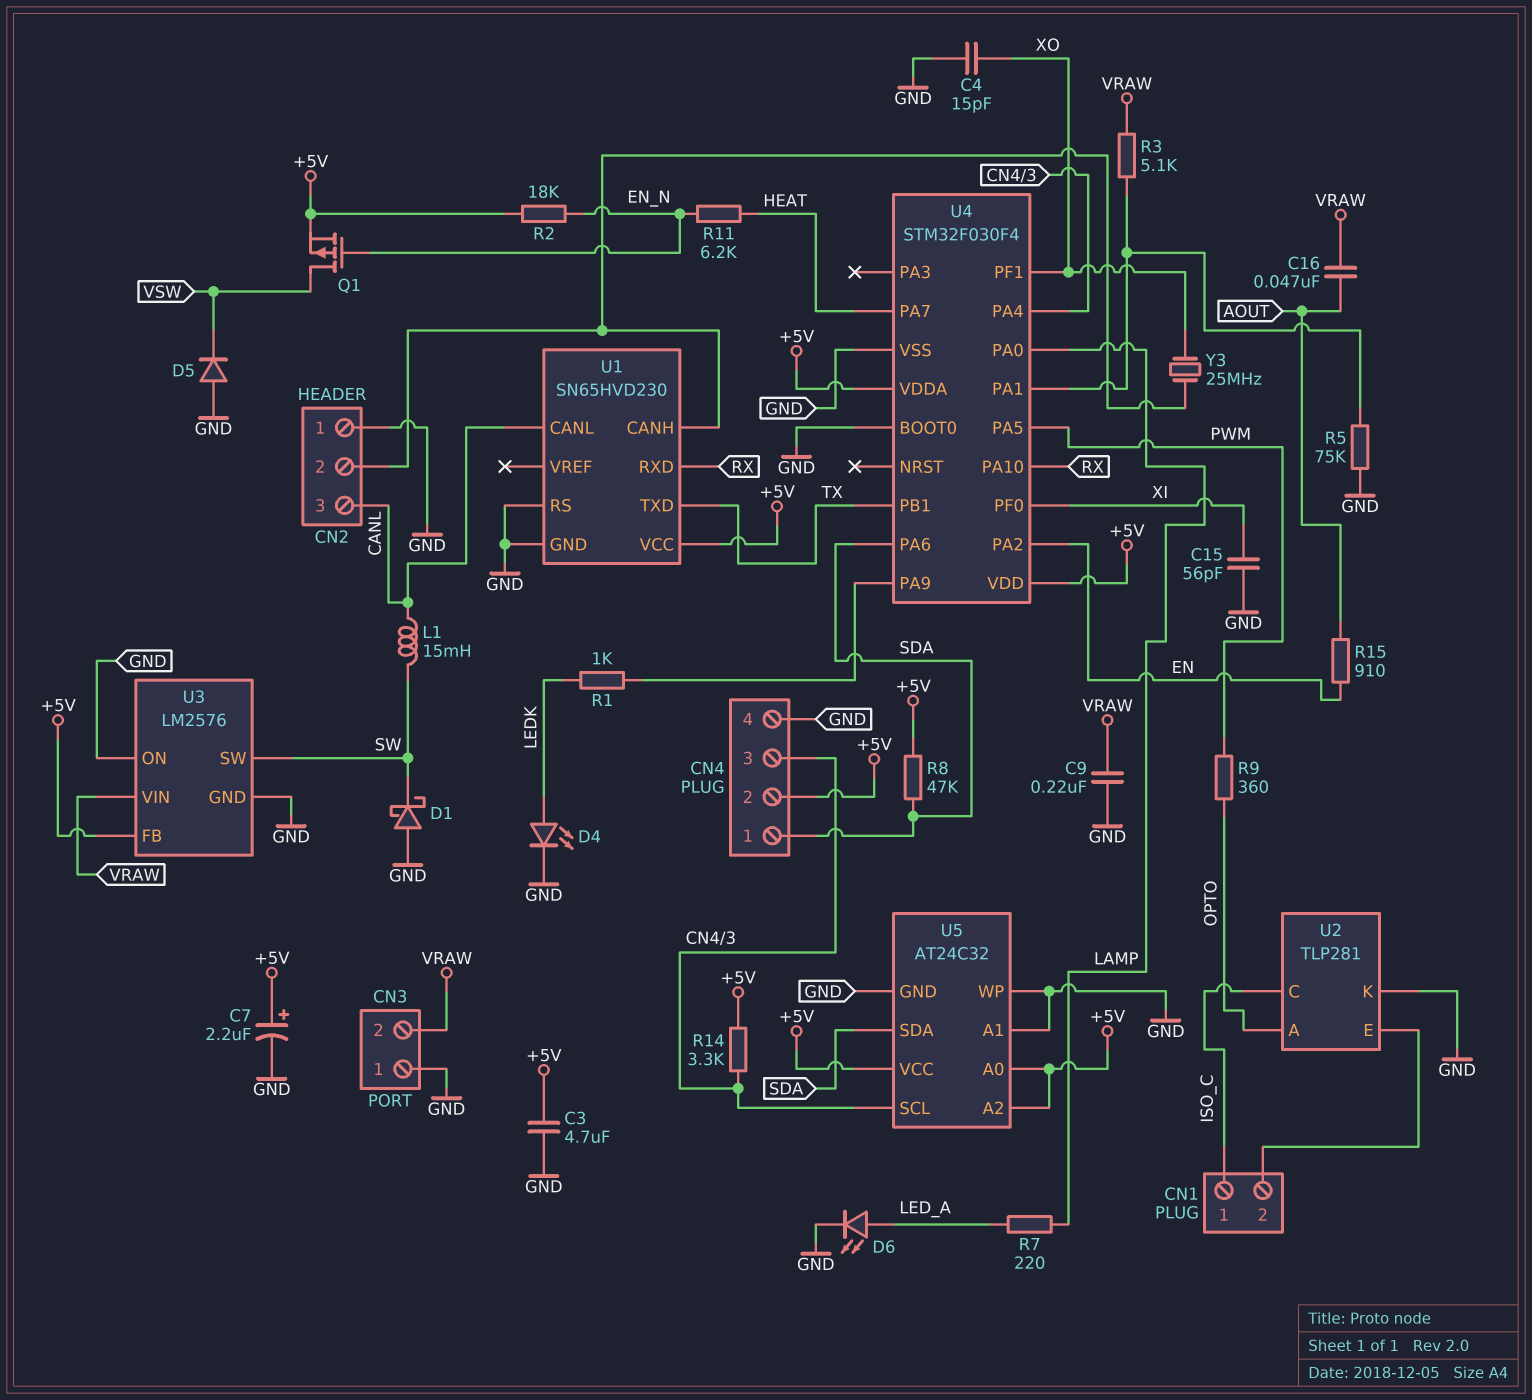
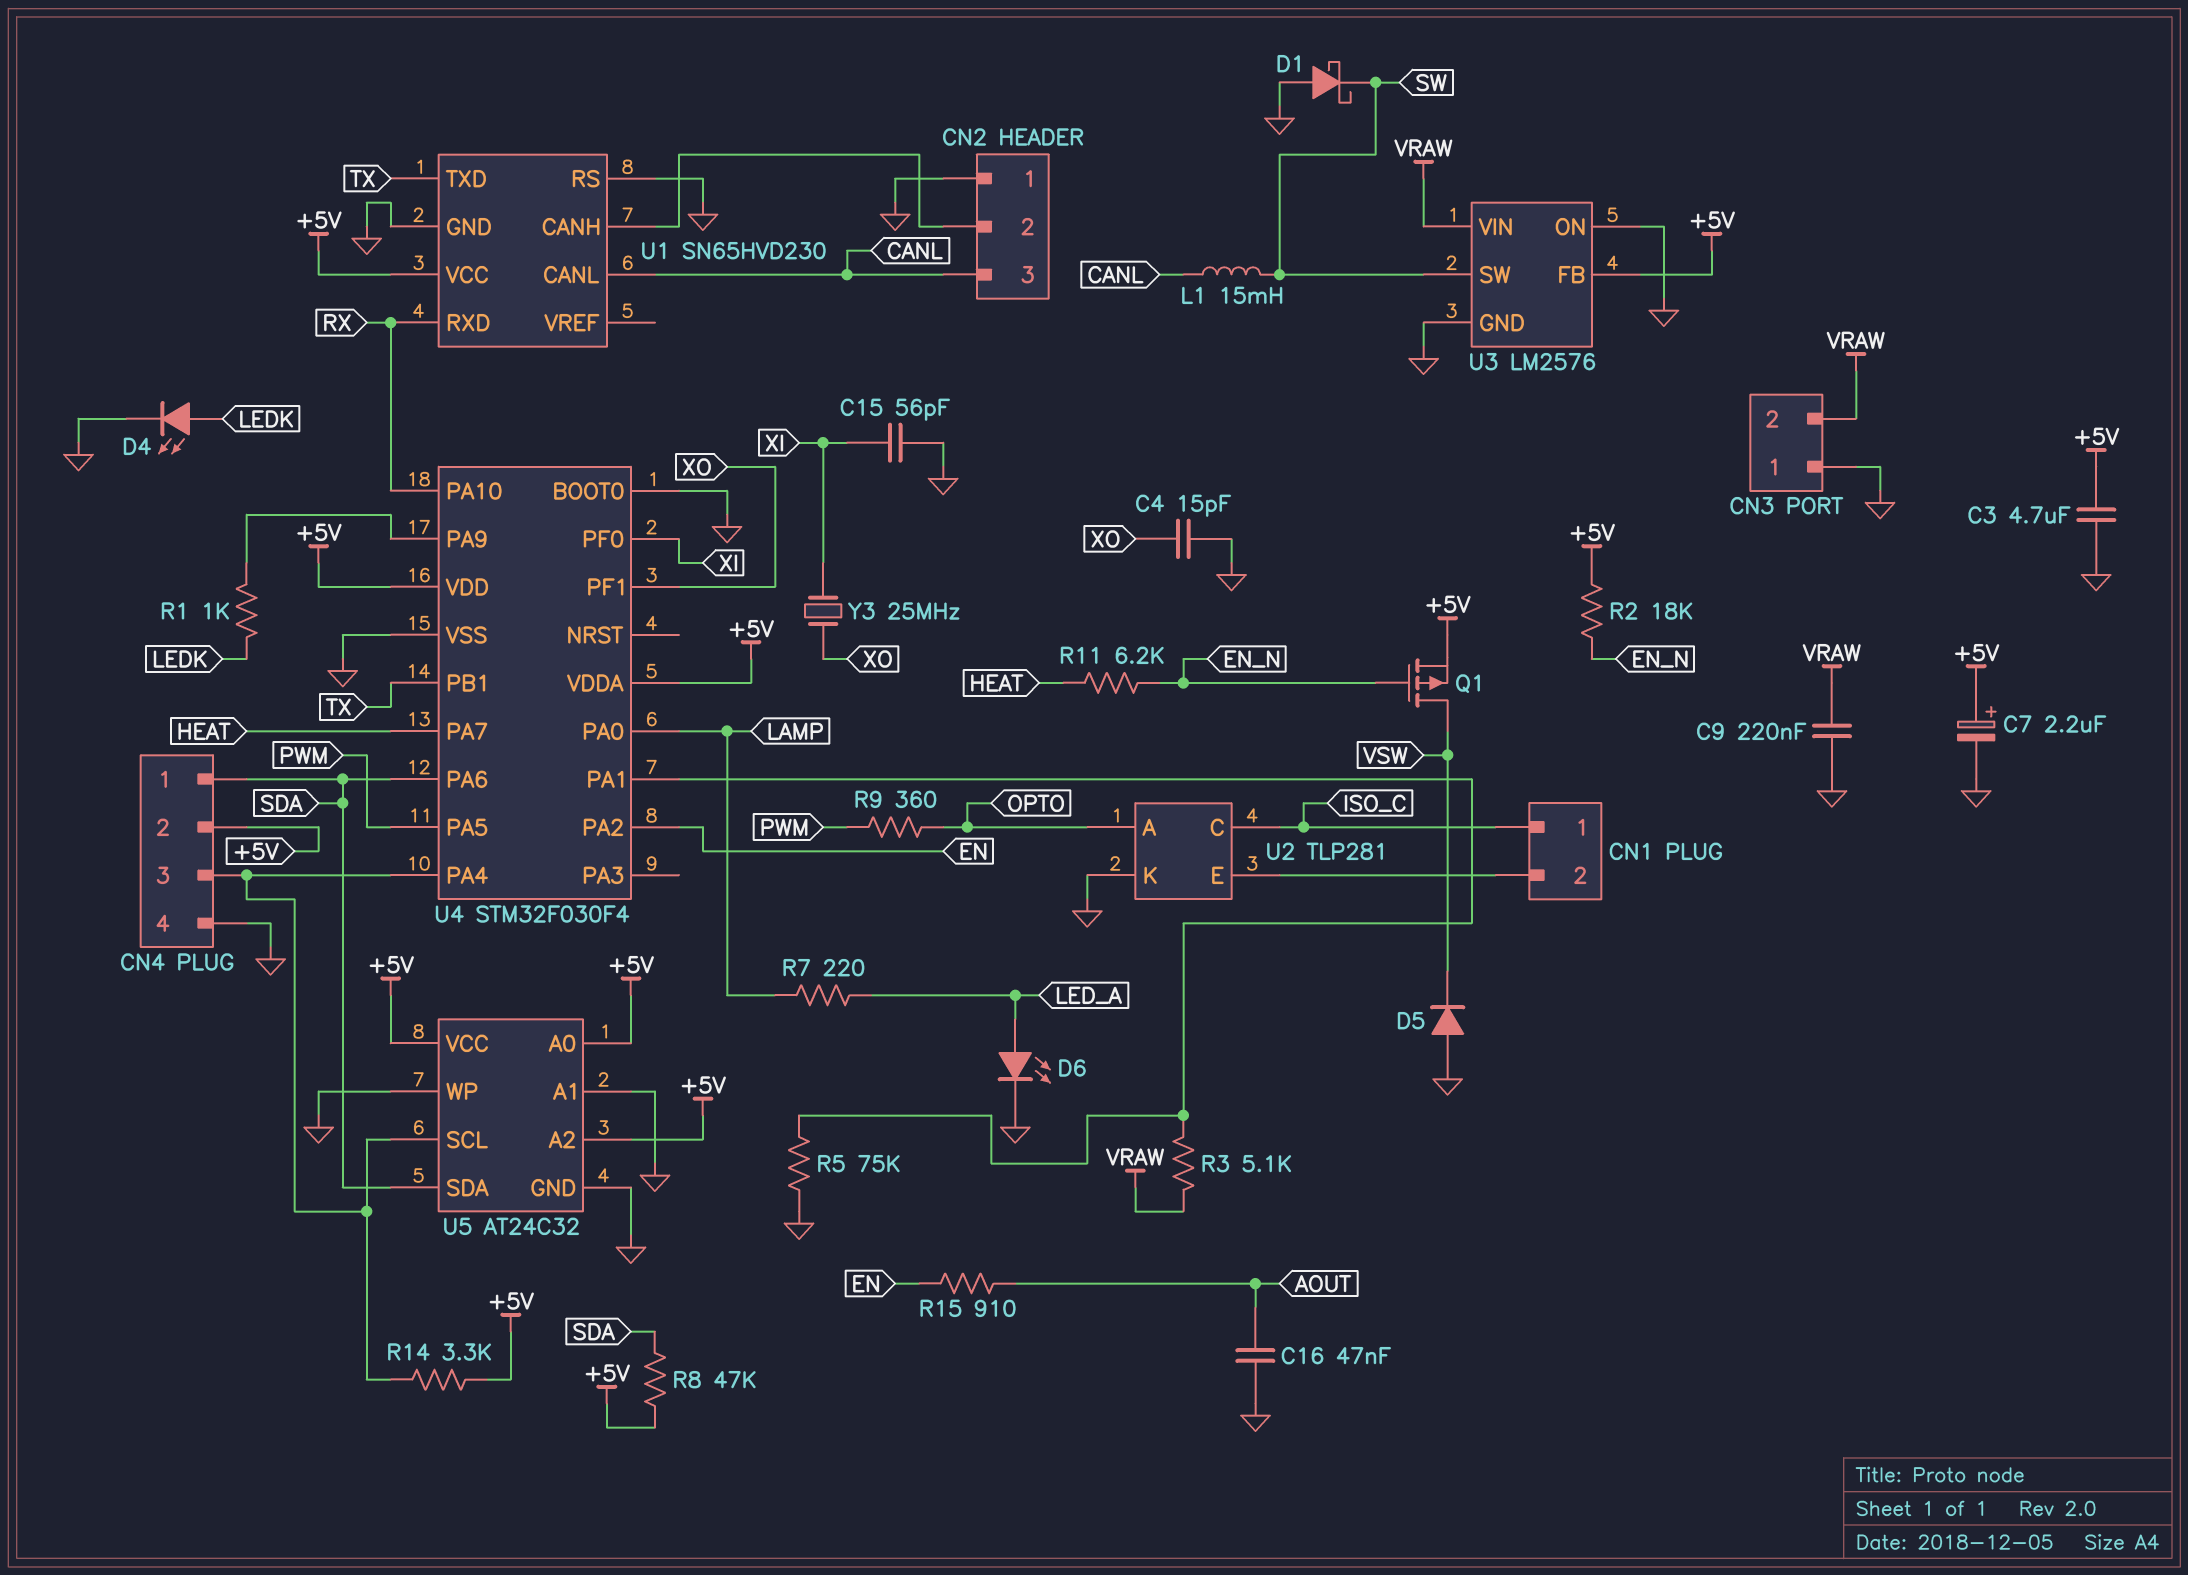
C16: 47nF (AOUT, VRAW) -> 47nF (AOUT, GND)
Y3: 25MHz (CN2/2, XO) -> 25MHz (XI, XO)

